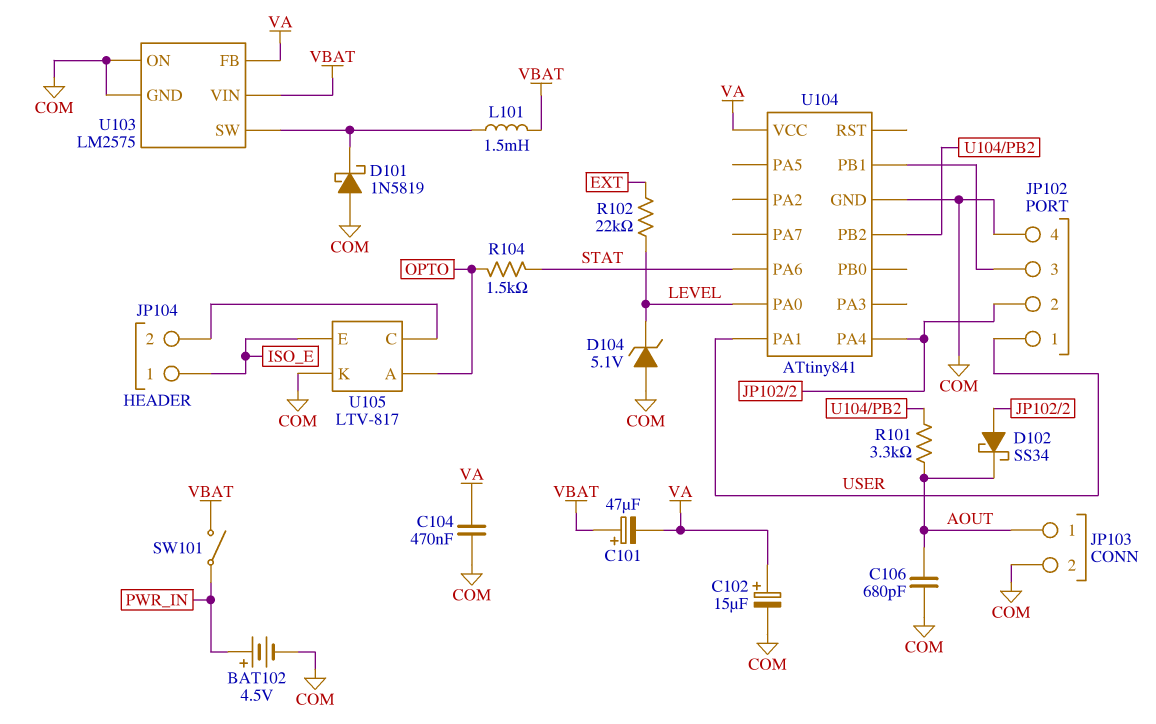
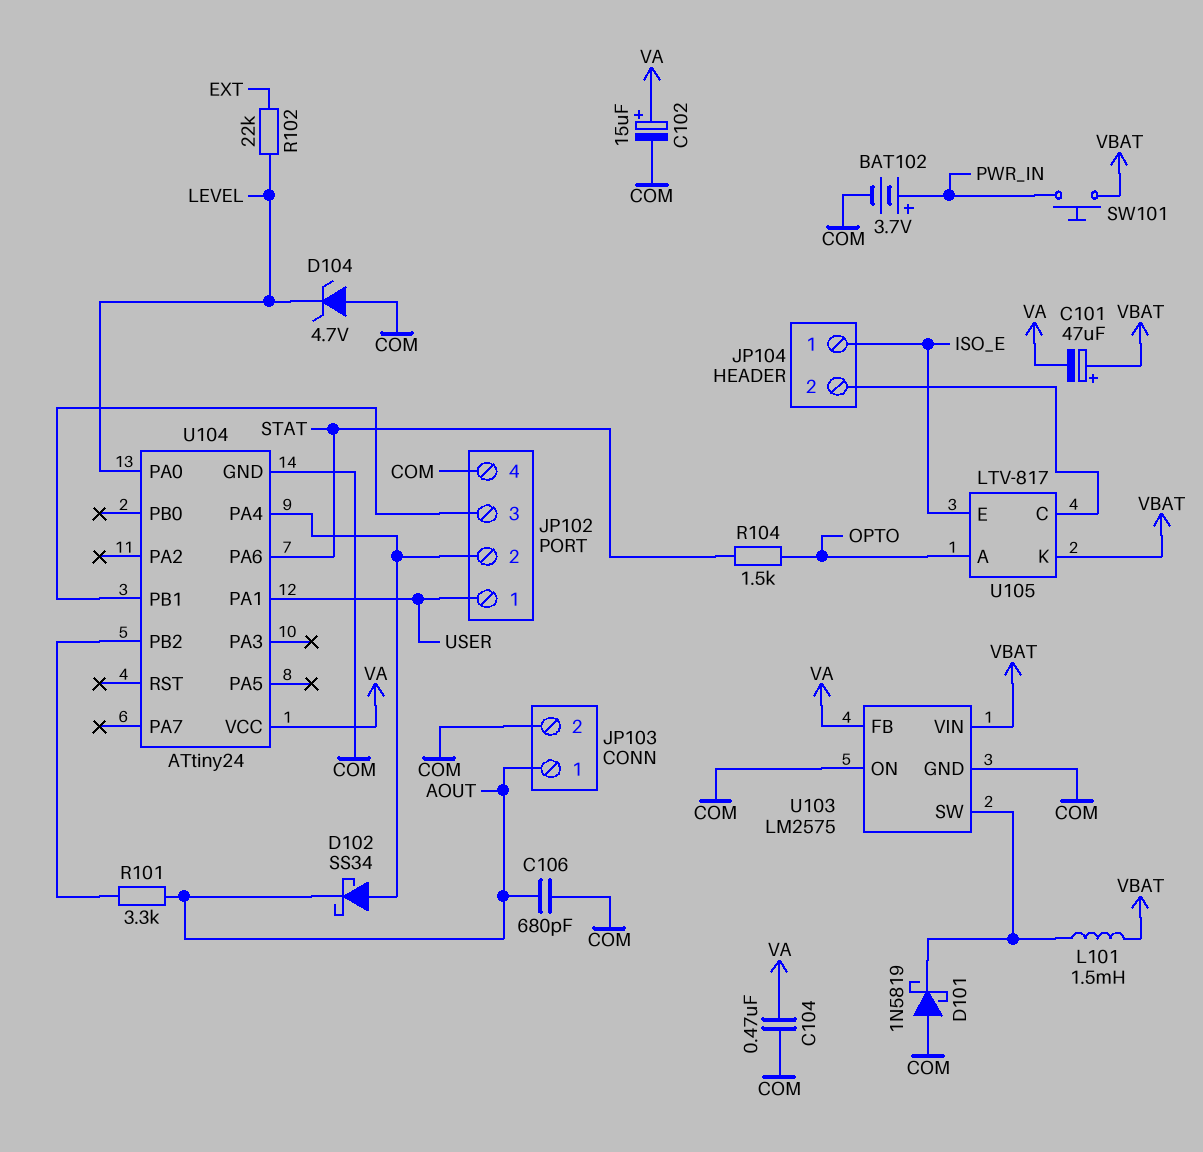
BAT102: 4.5V (plus PWR_IN, minus COM) -> 3.7V (plus PWR_IN, minus COM)
D104: zener 5.1V (A COM, K LEVEL) -> zener 4.7V (A COM, K LEVEL)
SW101: switch (PWR_IN, VBAT) -> button (PWR_IN, VBAT)
U104: ATtiny841 -> ATtiny24
U105 pin K: COM -> VBAT

